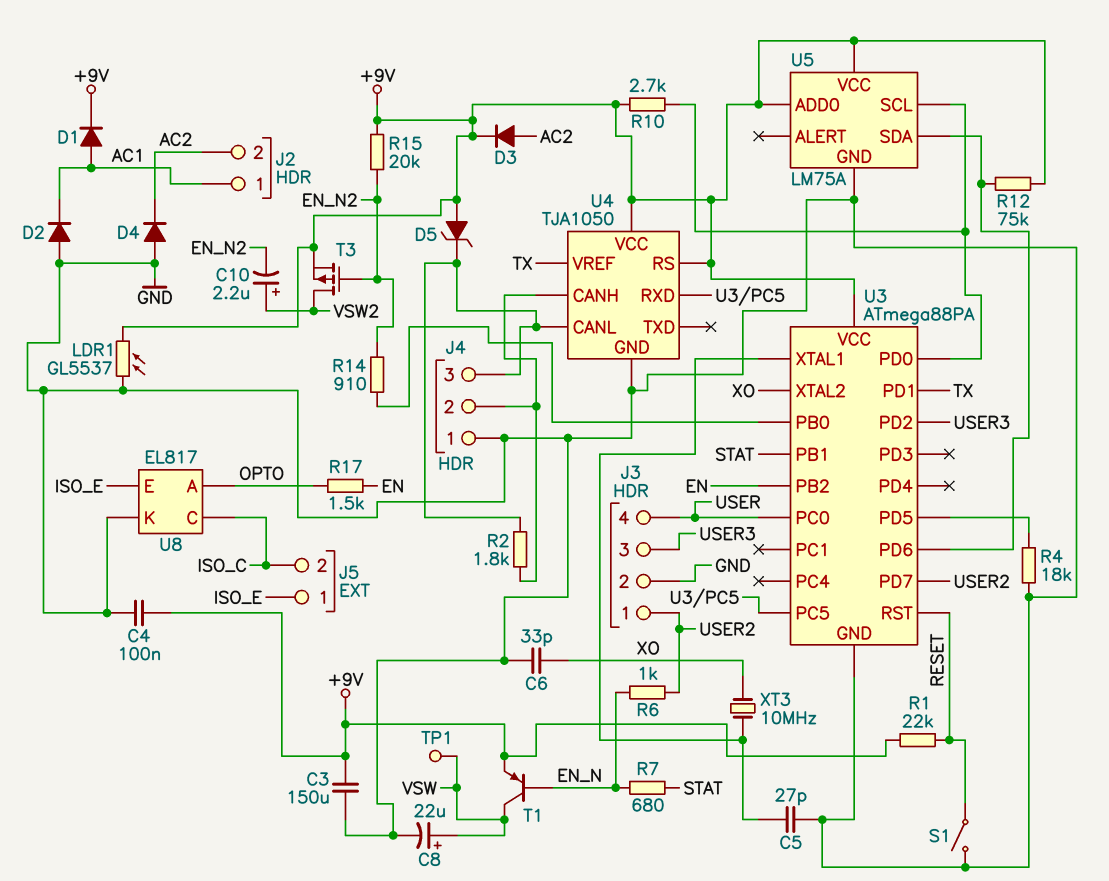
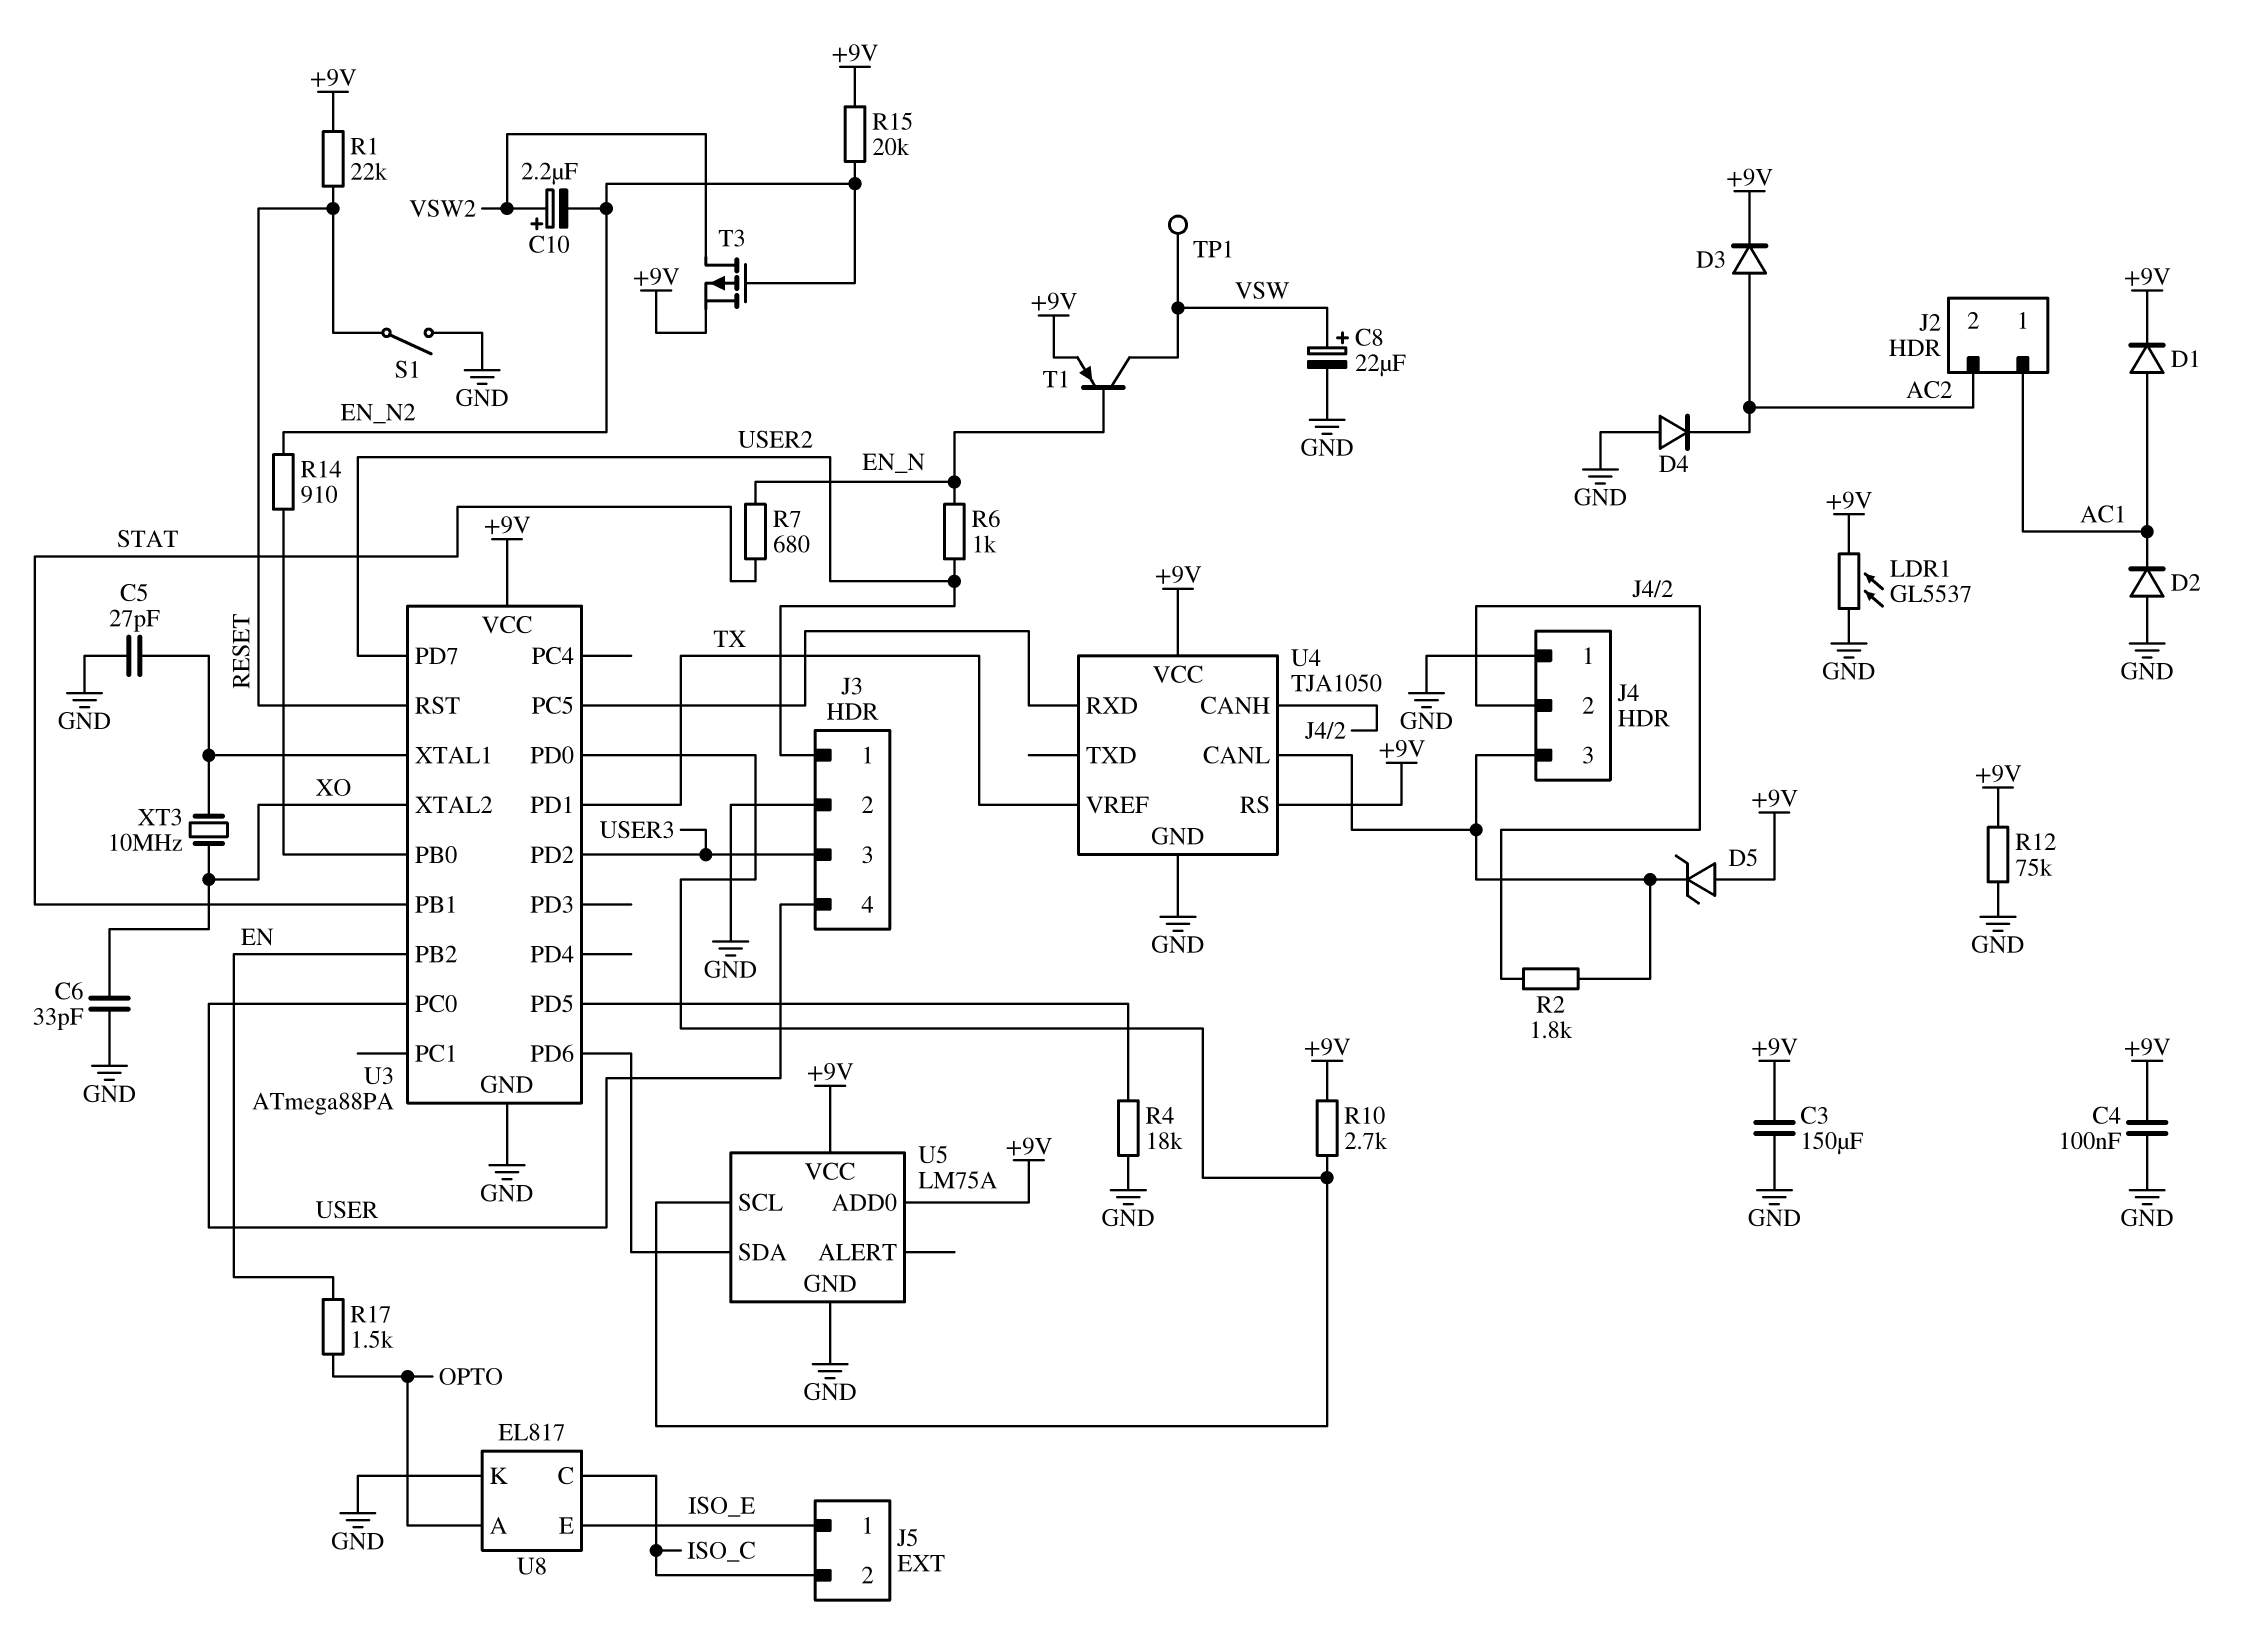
R12: 75k (+9V, U3/PD6) -> 75k (+9V, GND)

